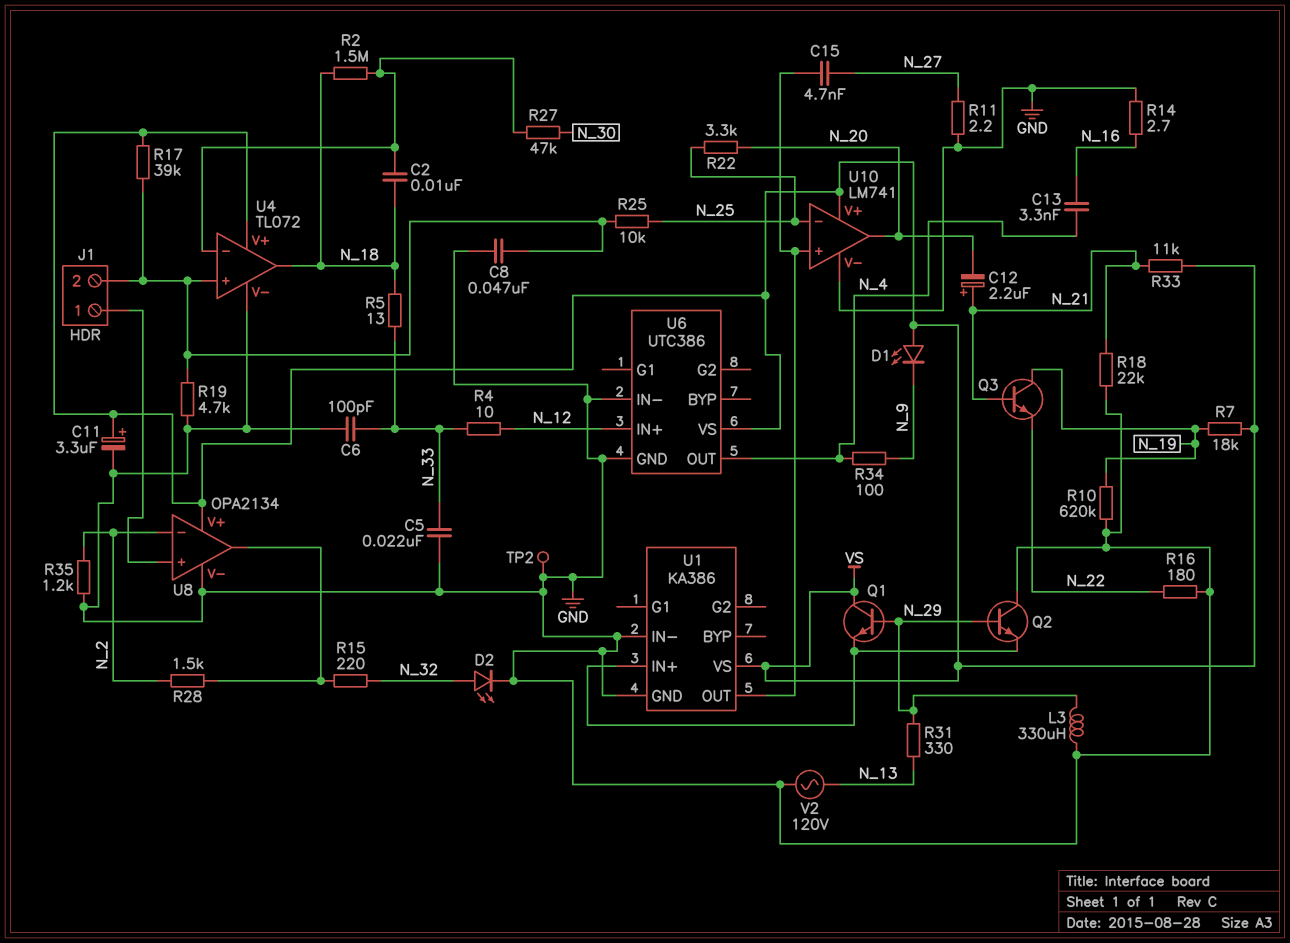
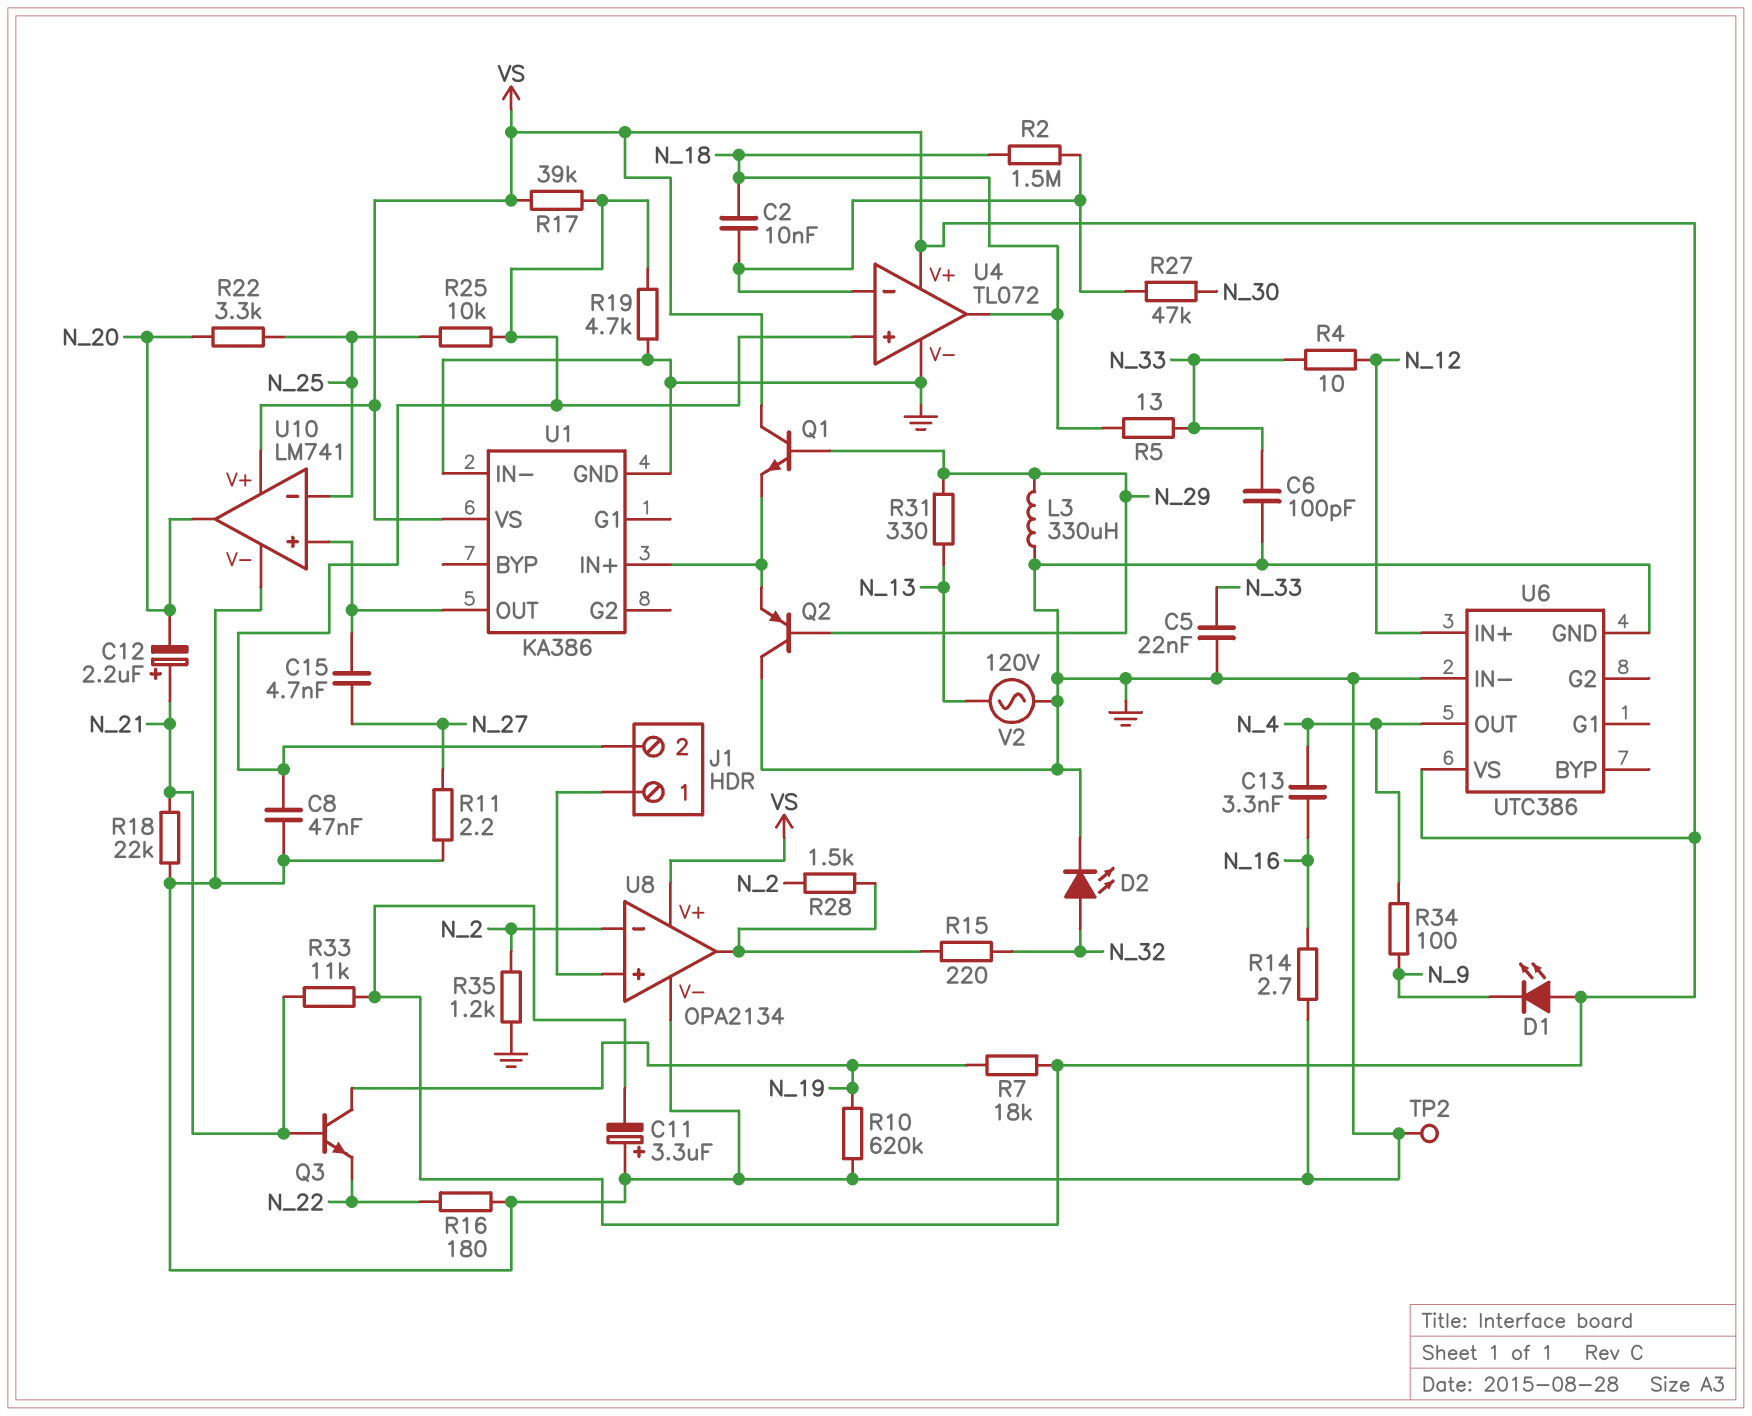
C11: 3.3uF (plus VS, minus GND) -> 3.3uF (plus GND, minus VS)
Q2: NPN (B N_29, C GND, E U1/IN+) -> PNP (B N_29, C GND, E U1/IN+)

